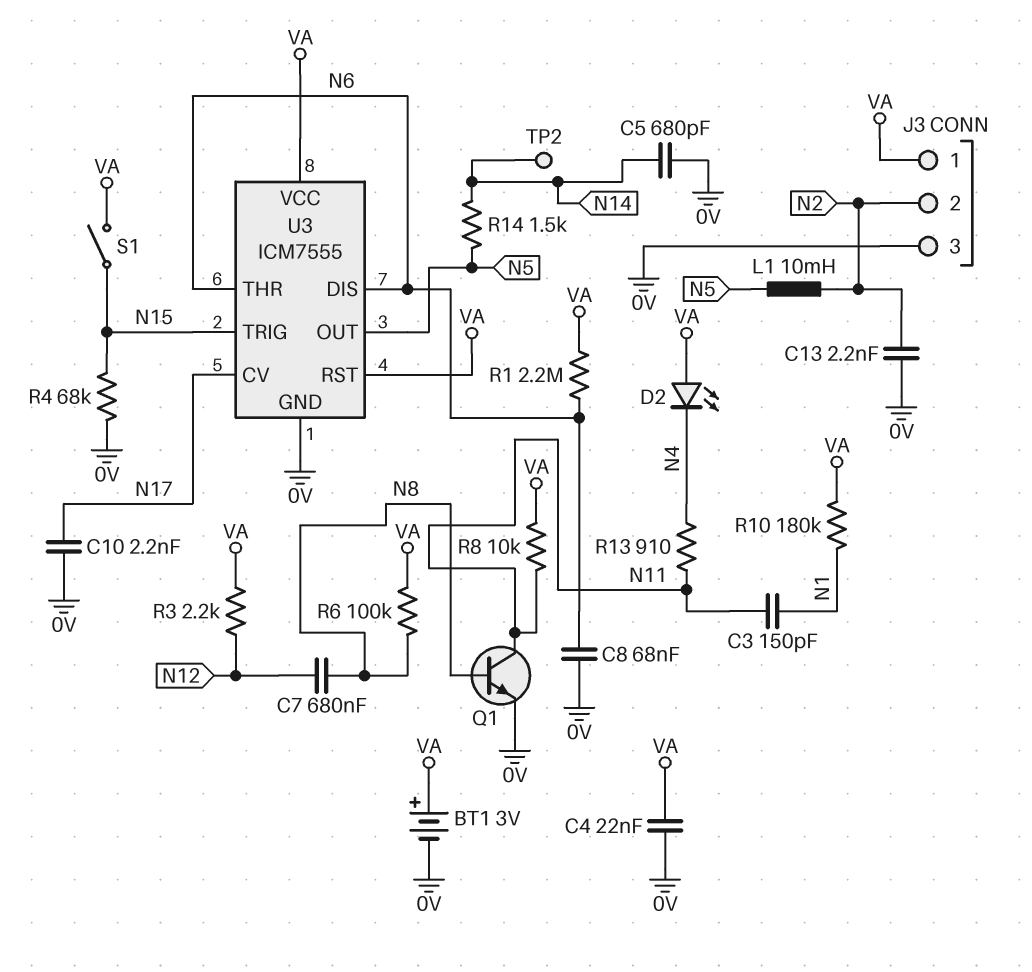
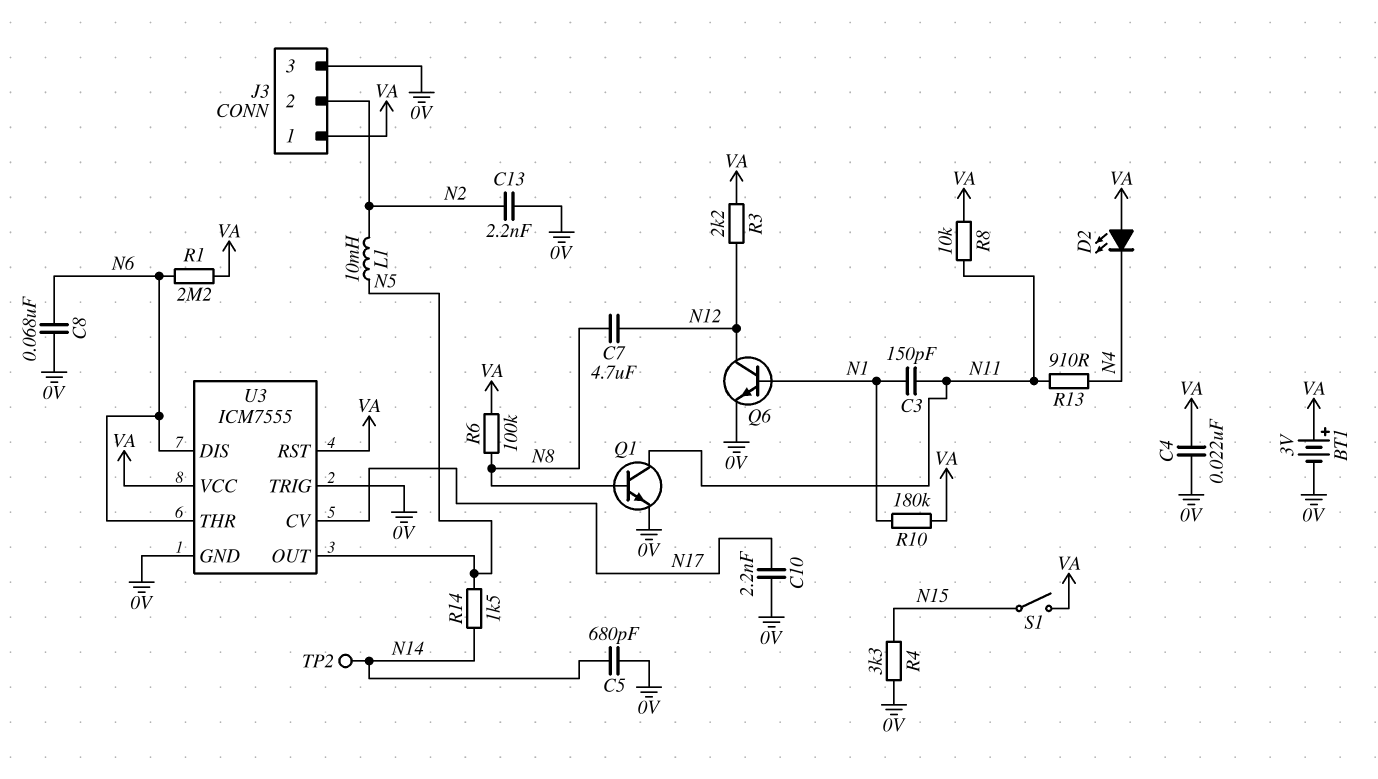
C7: 680nF (N8, N12) -> 4.7uF (N8, N12)
Q6: none -> NPN (B N1, C N12, E 0V)
R4: 68k (0V, N15) -> 3.3k (0V, N15)
U3 pin TRIG: N15 -> 0V

